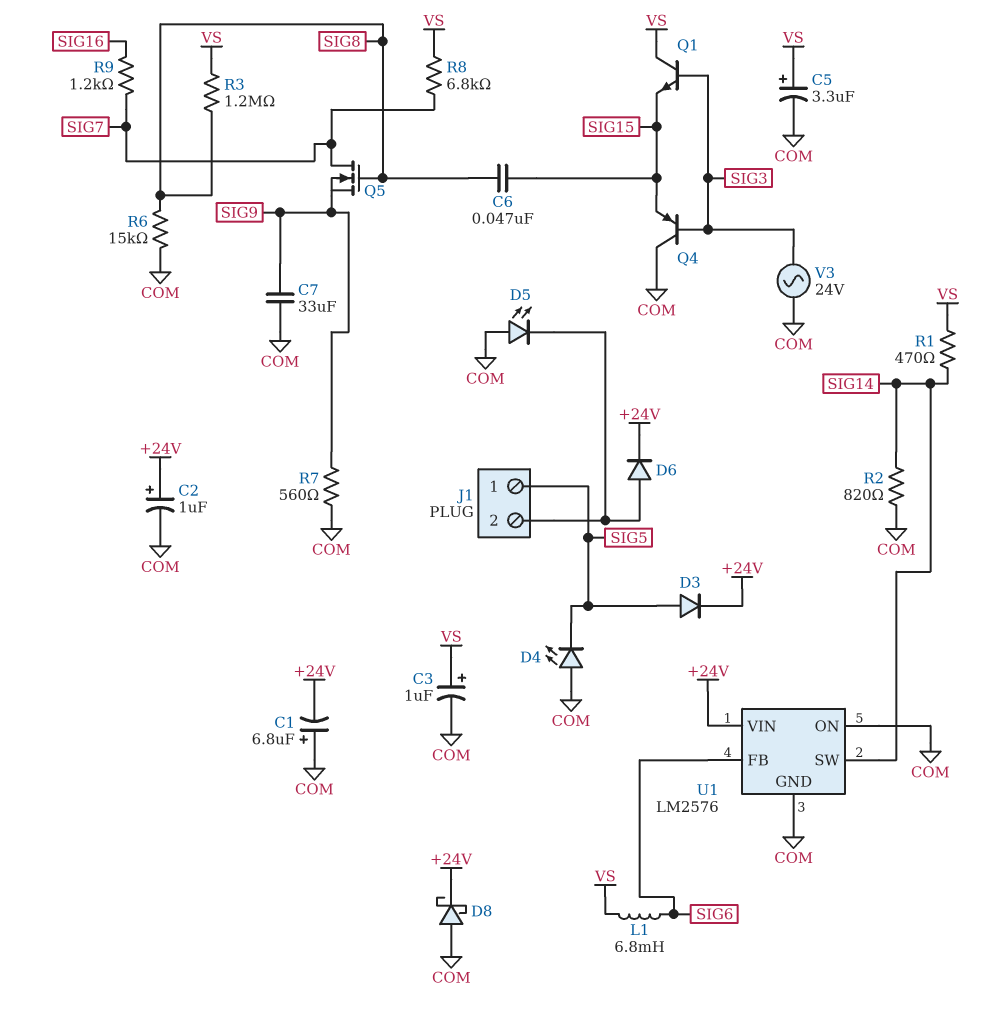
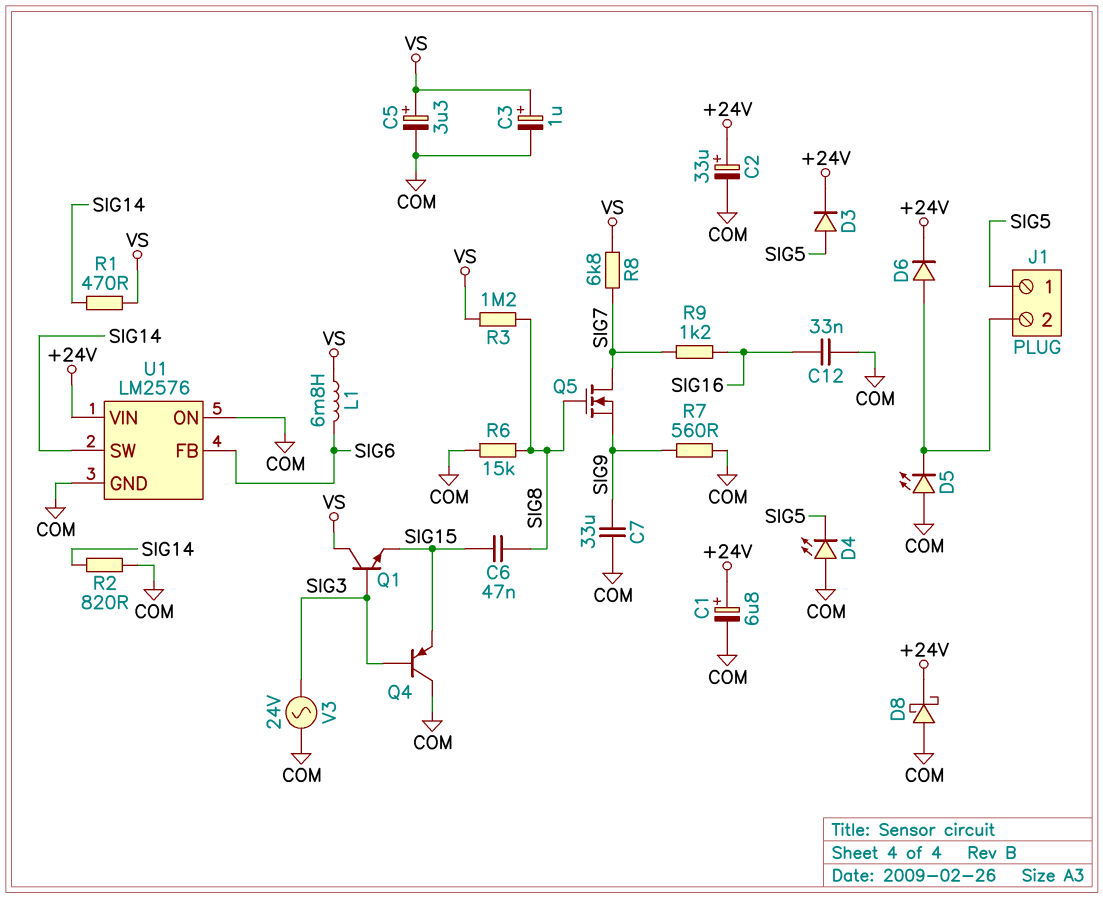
C1: 6.8uF (plus COM, minus +24V) -> 6.8uF (plus +24V, minus COM)
C2: 1uF (plus +24V, minus COM) -> 33uF (plus +24V, minus COM)
C12: none -> 33nF (COM, SIG16)

